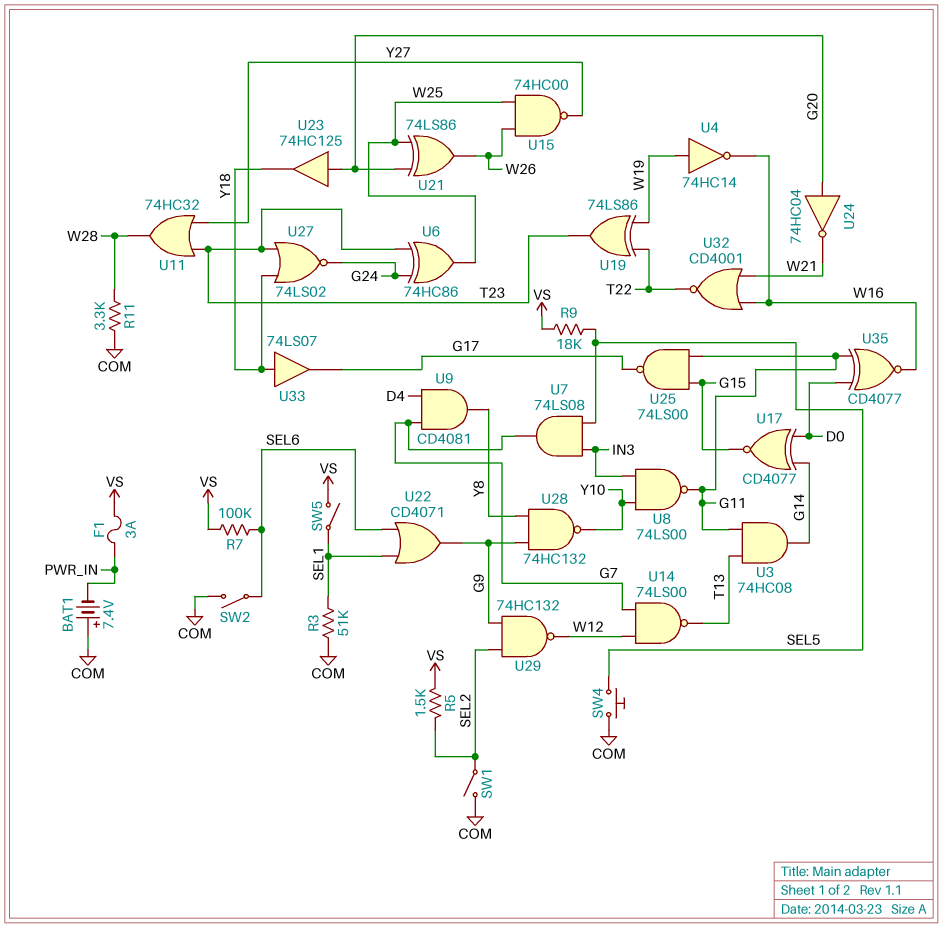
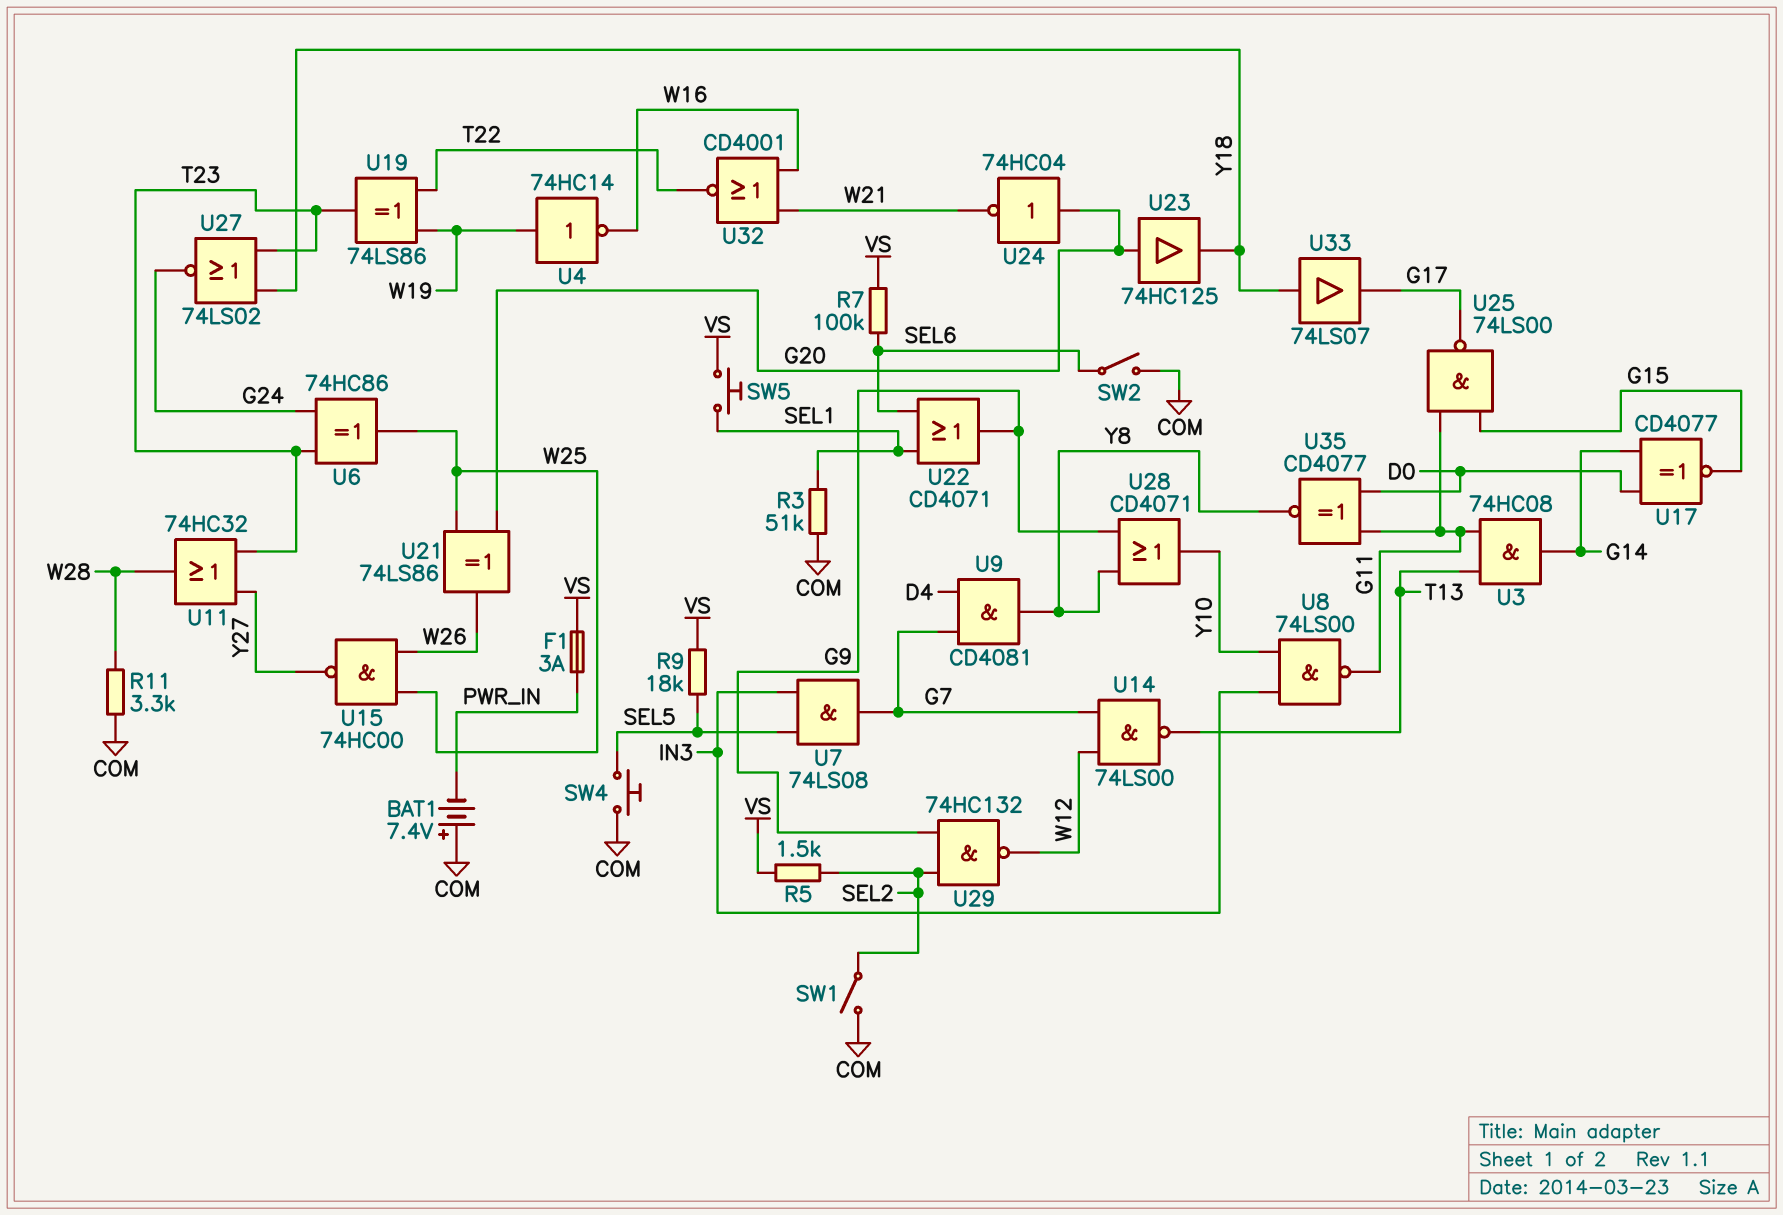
SW5: switch (SEL1, VS) -> button (SEL1, VS)
U28: NAND 74HC132 (in G9, in Y8, out Y10) -> OR CD4071 (in G9, in Y8, out Y10)
U35: XNOR CD4077 (in D0, in G11, out W16) -> XNOR CD4077 (in D0, in G11, out Y8)

